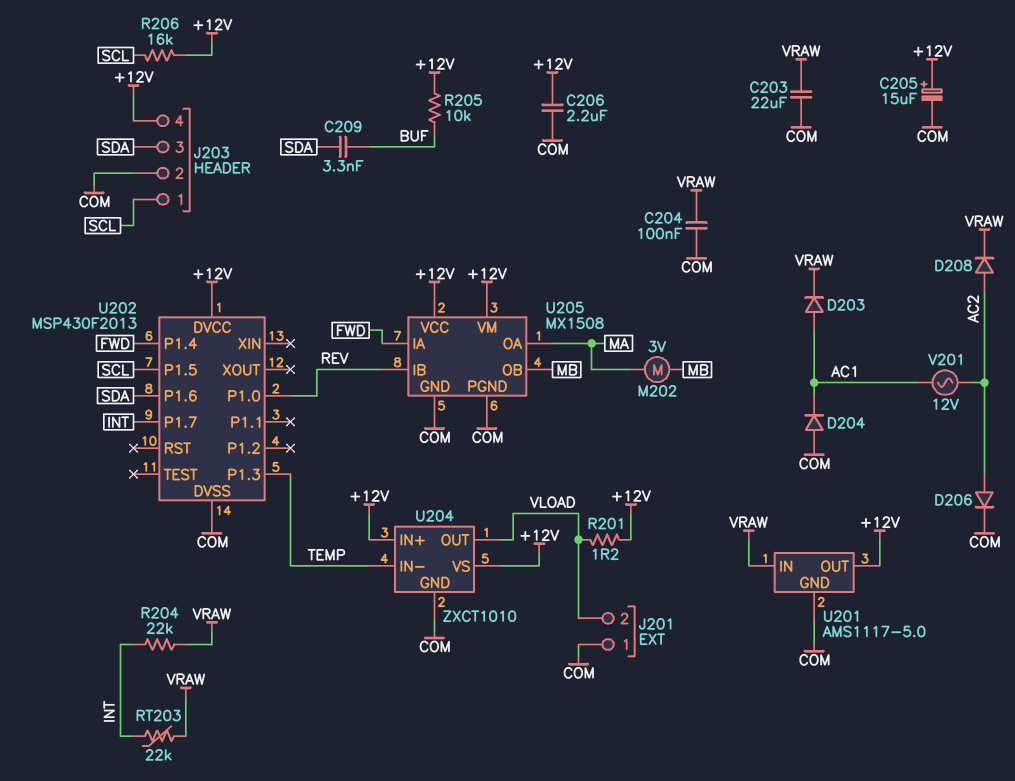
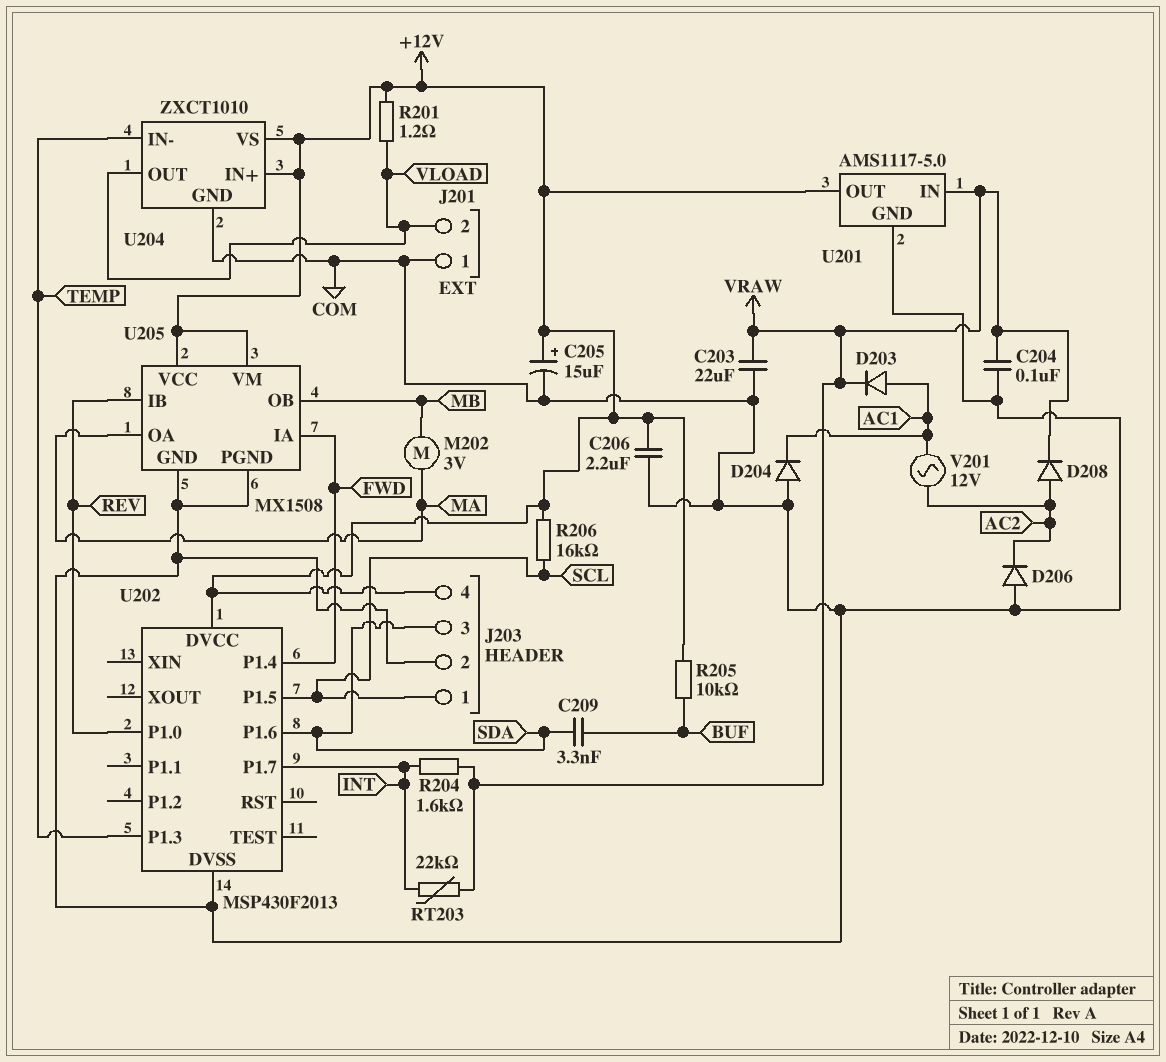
D206: diode (A AC2, K COM) -> diode (A COM, K AC2)
R204: 22k (INT, VRAW) -> 1.6k (INT, VRAW)

